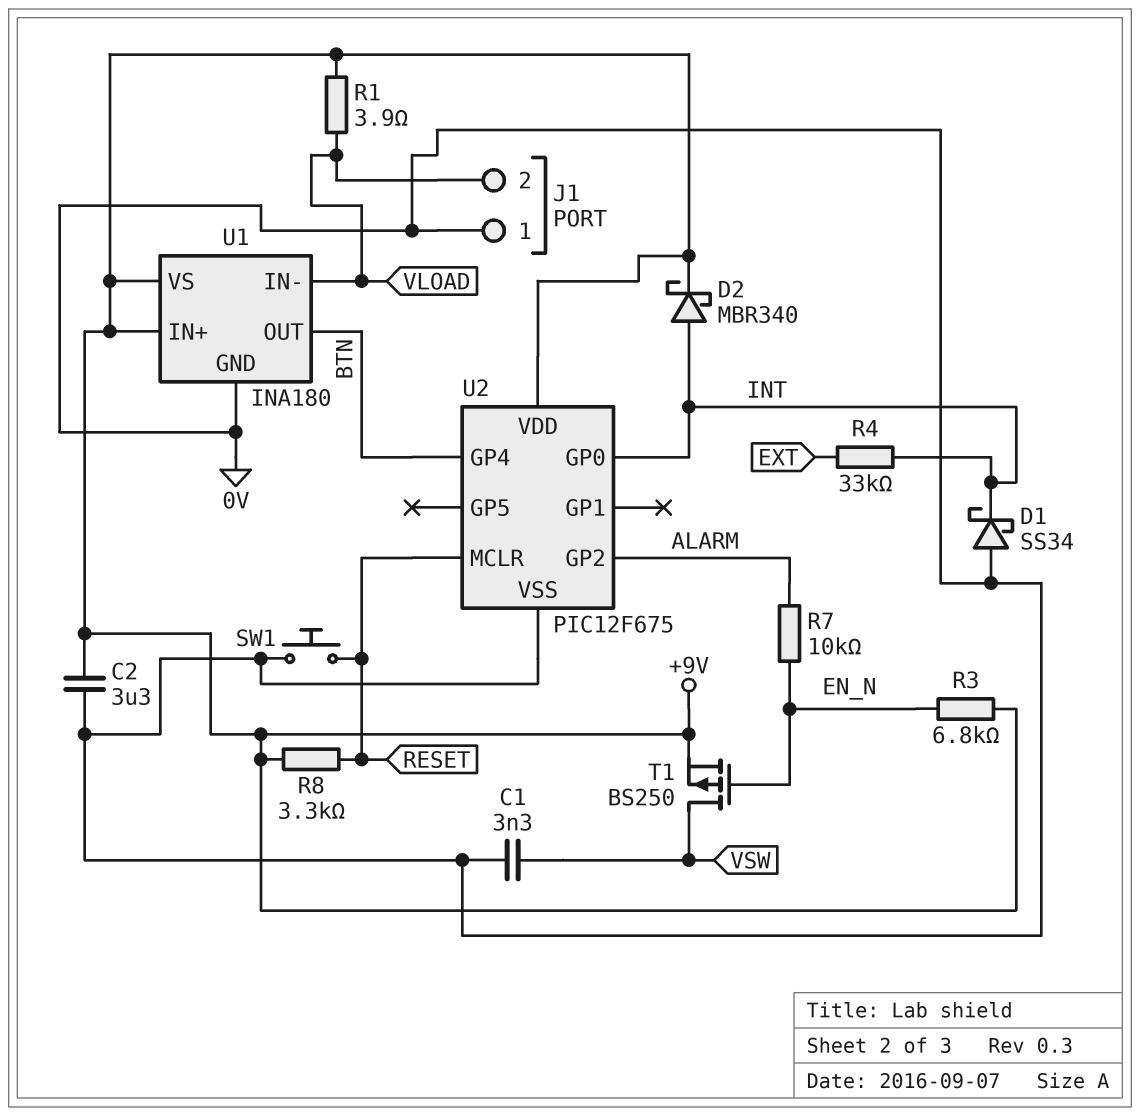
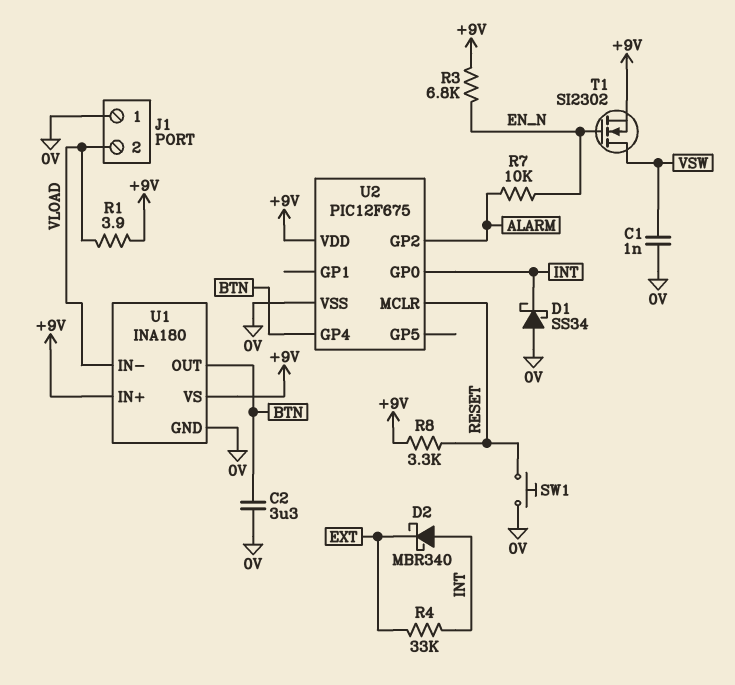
C1: 3.3nF (0V, VSW) -> 1nF (0V, VSW)
C2: 3.3uF (+9V, 0V) -> 3.3uF (0V, BTN)
D2: schottky MBR340 (A INT, K +9V) -> schottky MBR340 (A INT, K EXT)
T1: PMOS BS250 (G EN_N, D VSW, S +9V) -> NMOS SI2302 (G EN_N, D VSW, S +9V)

